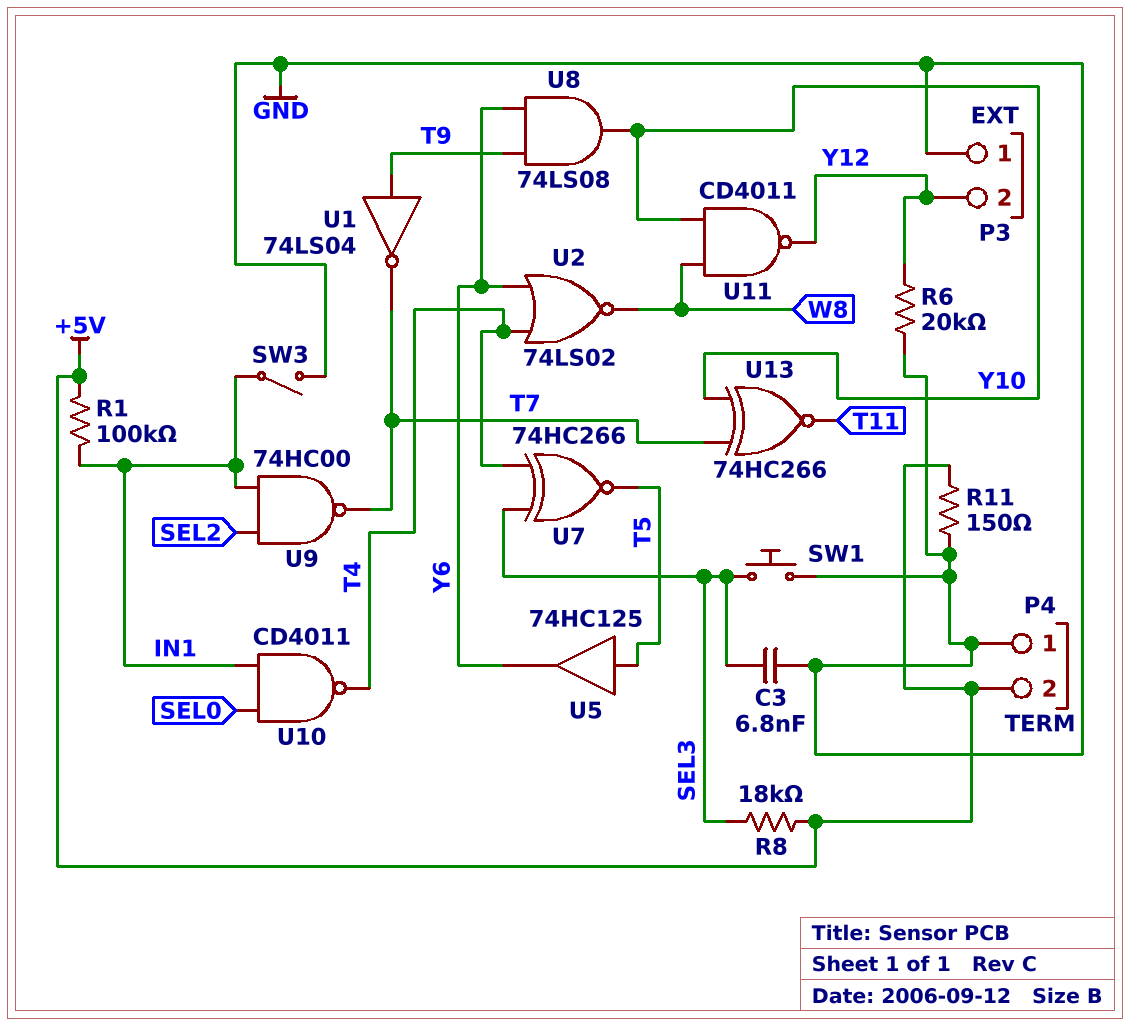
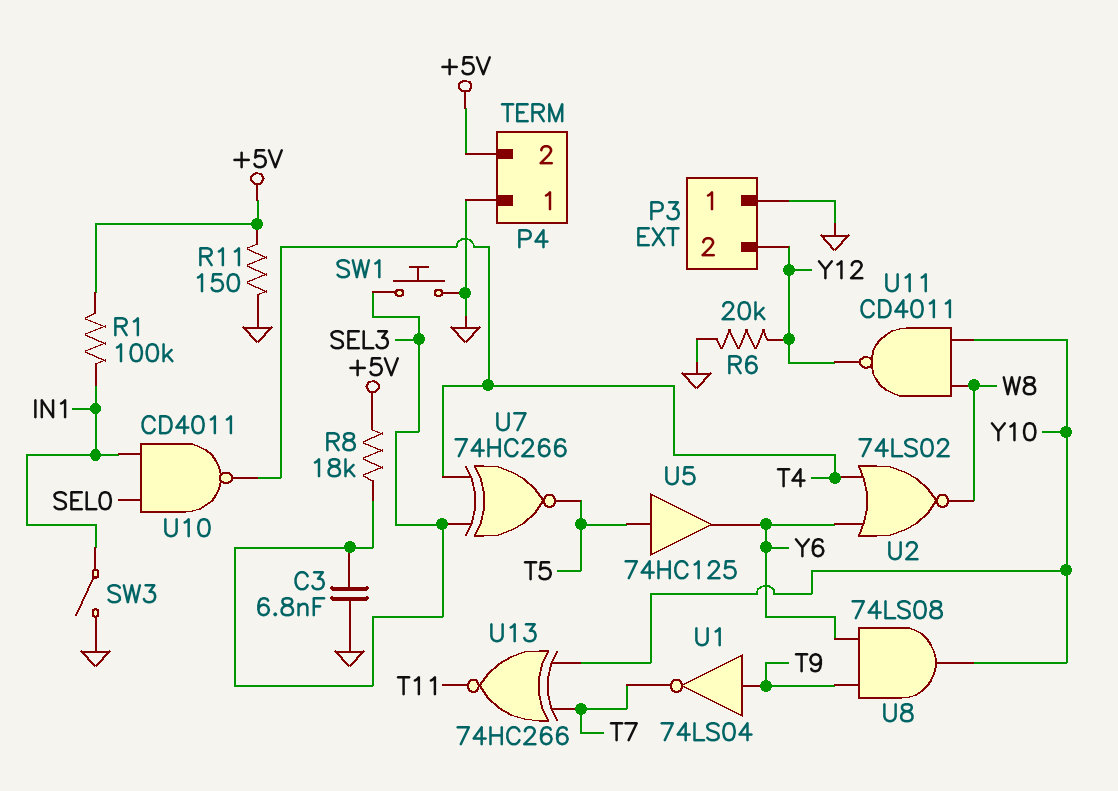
U9: NAND 74HC00 (in IN1, in SEL2, out T7) -> none

